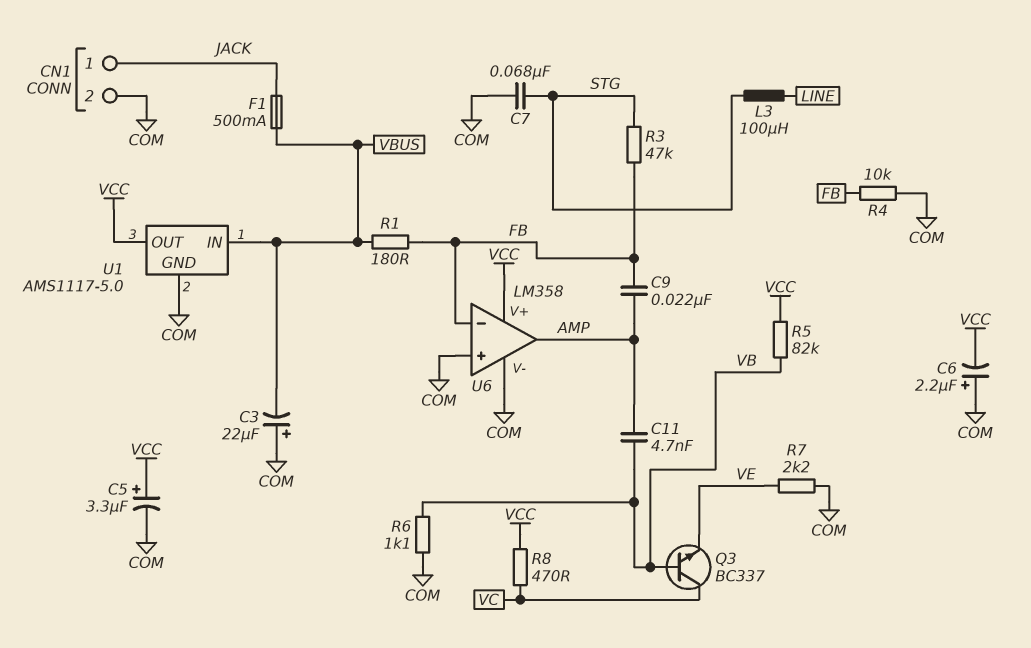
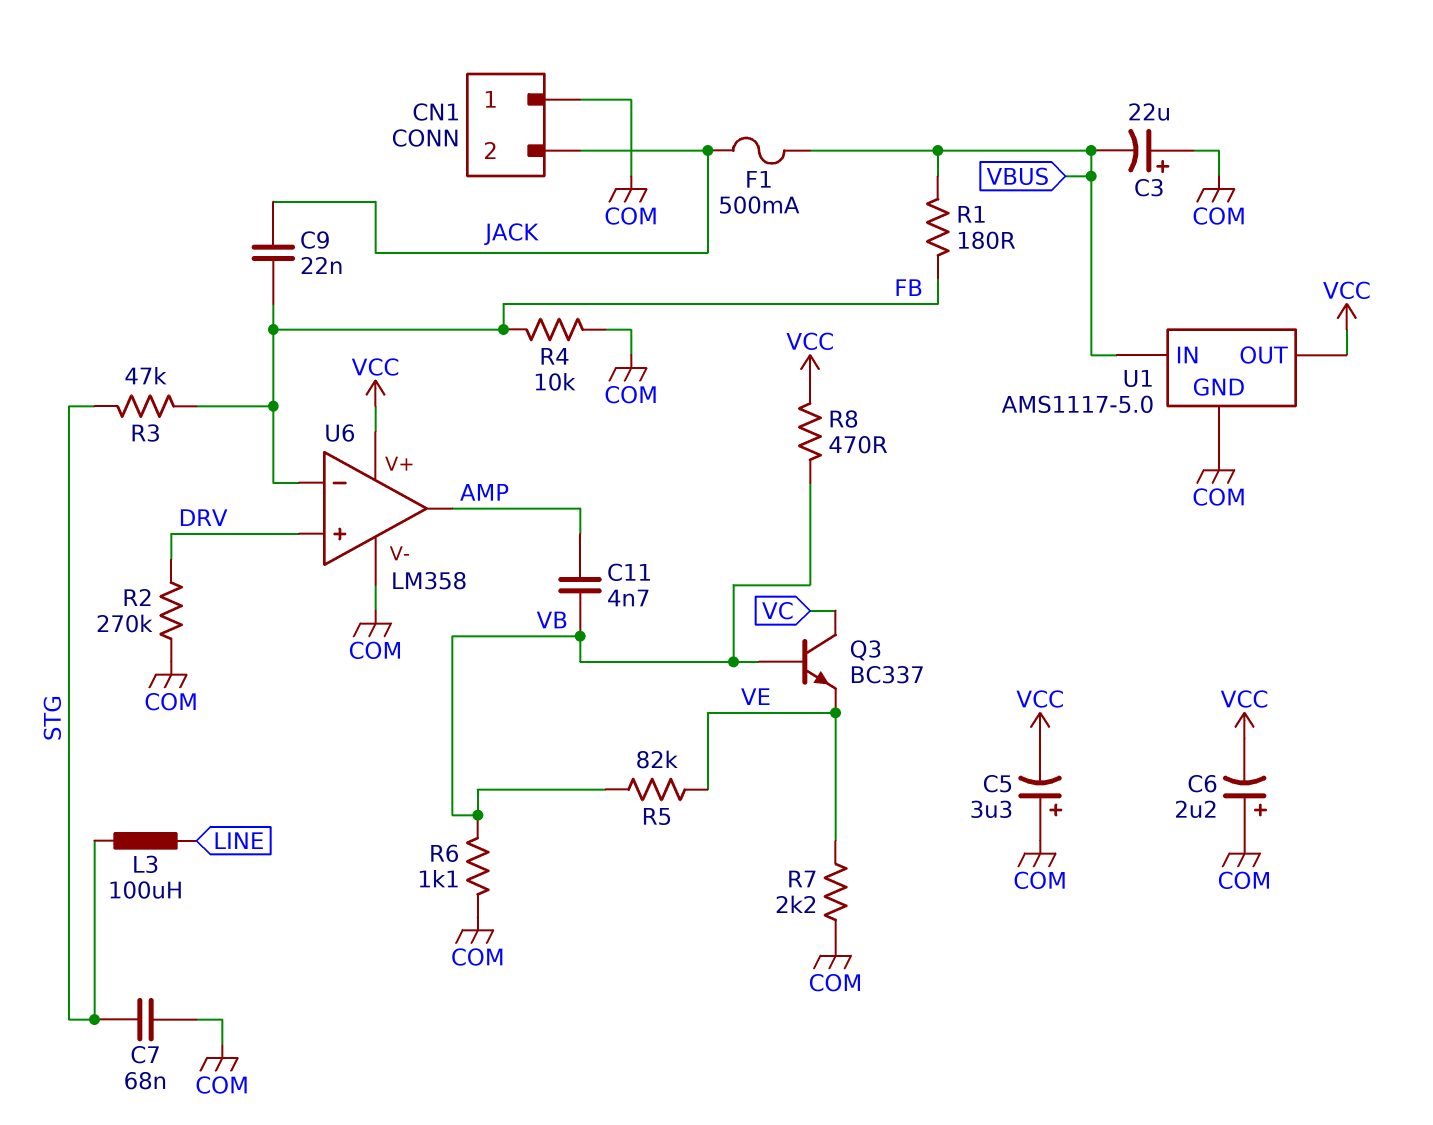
C5: 3.3uF (plus VCC, minus COM) -> 3.3uF (plus COM, minus VCC)
C9: 22nF (AMP, FB) -> 22nF (FB, JACK)
CN1 pin 1: JACK -> COM
CN1 pin 2: COM -> JACK
R2: none -> 270k (COM, DRV)
R5: 82k (VB, VCC) -> 82k (VB, VE)
R8: 470 (VC, VCC) -> 470 (VB, VCC)
U6 pin in+: COM -> DRV

